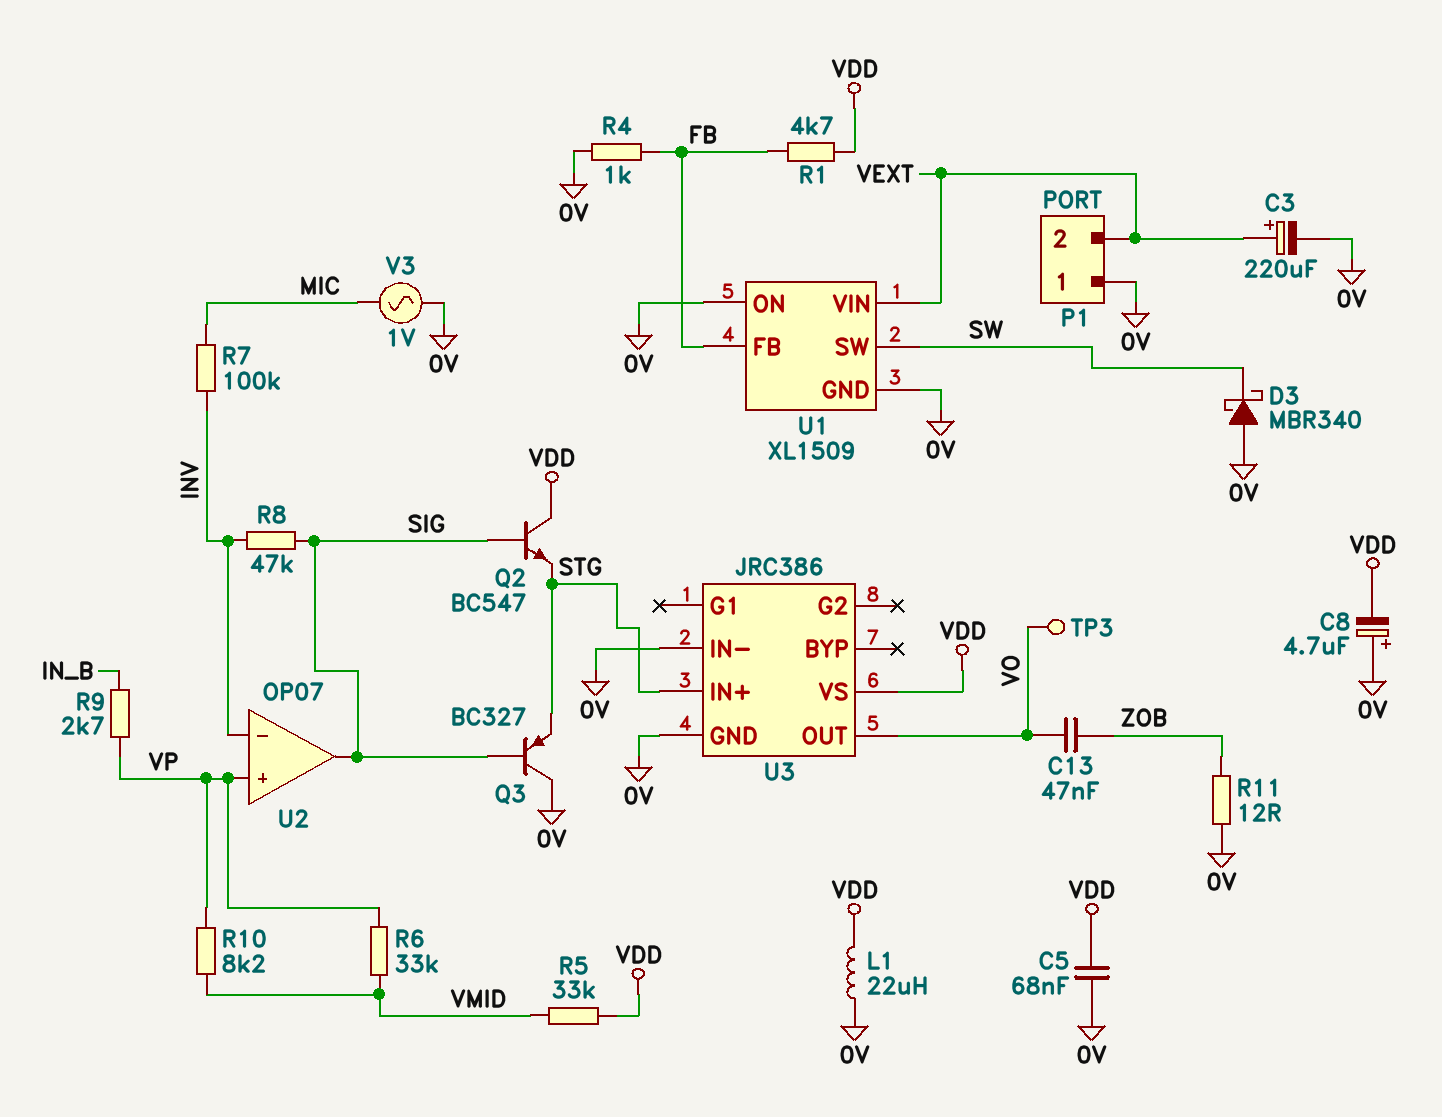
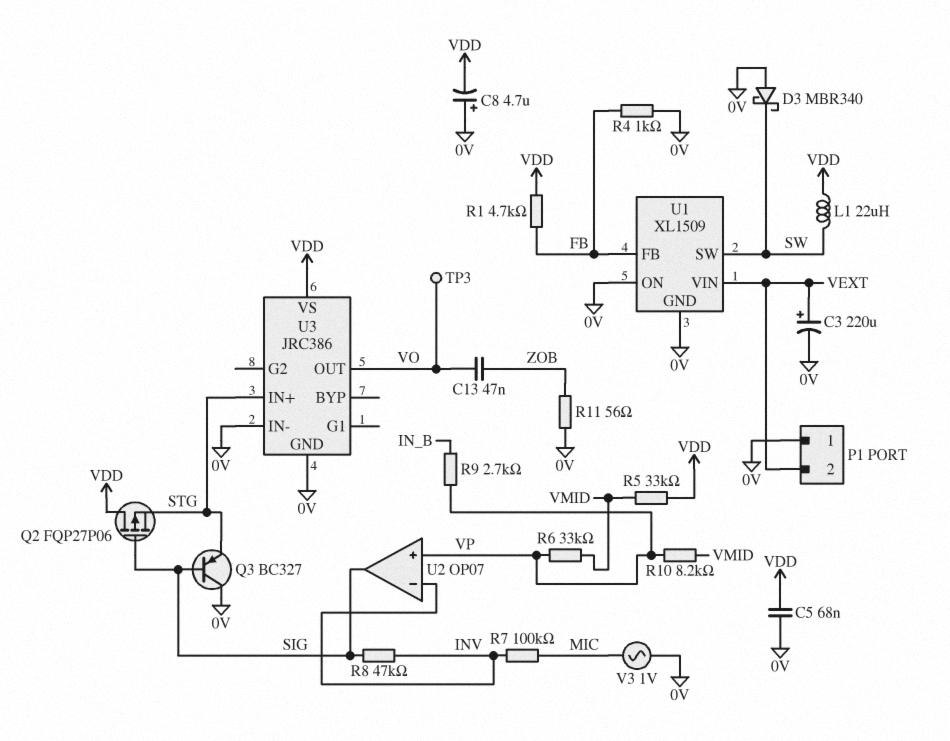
L1: 22uH (0V, VDD) -> 22uH (SW, VDD)
Q2: NPN BC547 (B SIG, C VDD, E STG) -> PMOS FQP27P06 (G SIG, D VDD, S STG)
R11: 12 (0V, ZOB) -> 56 (0V, ZOB)

